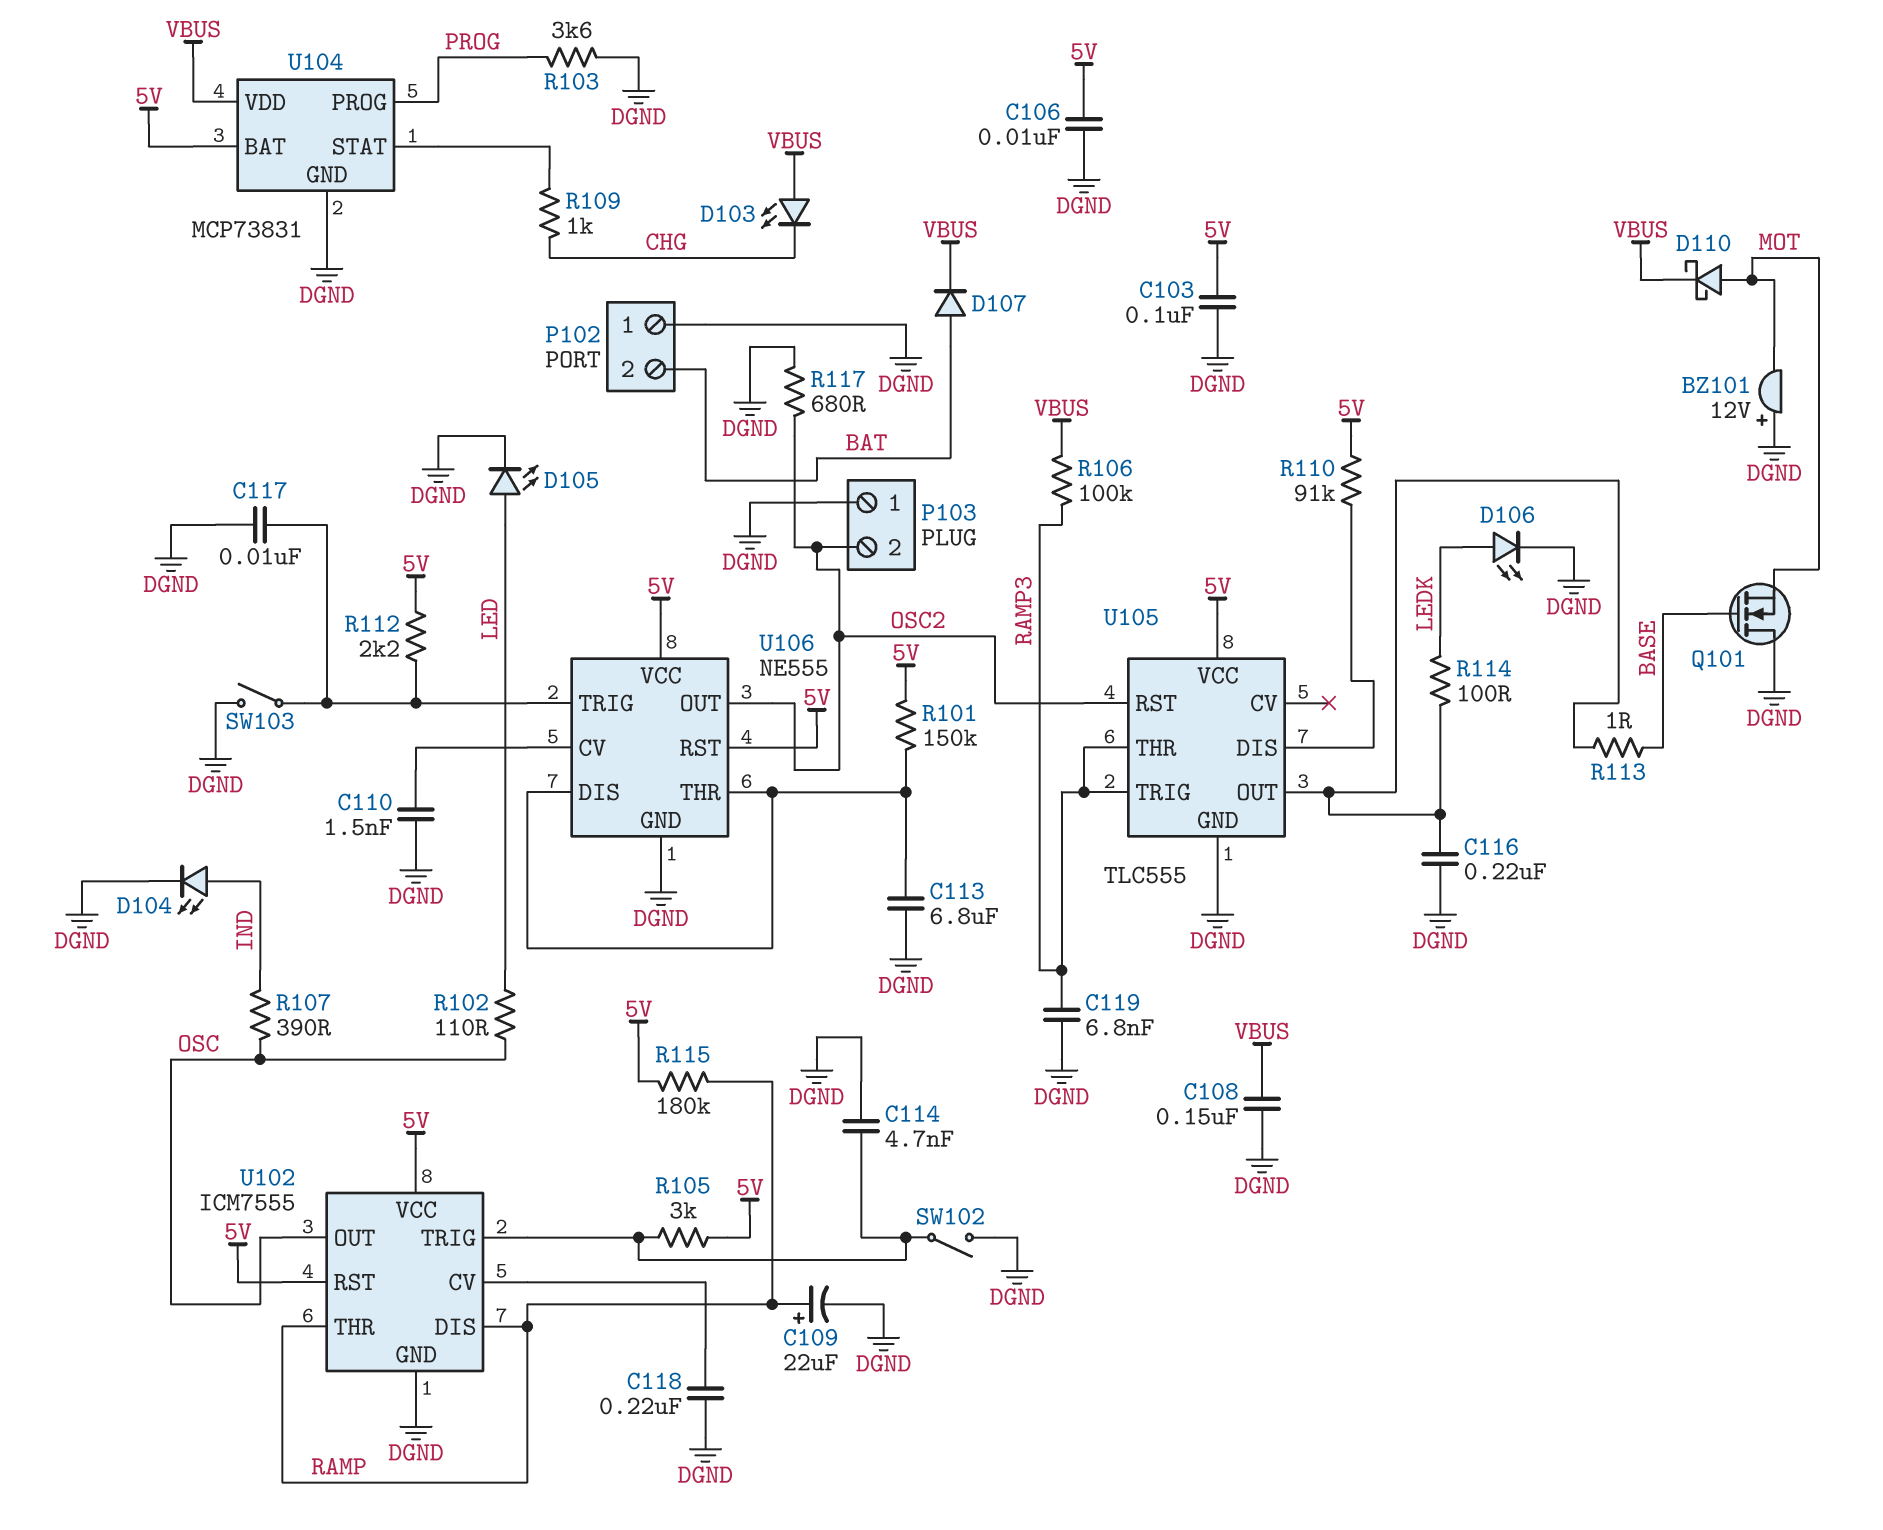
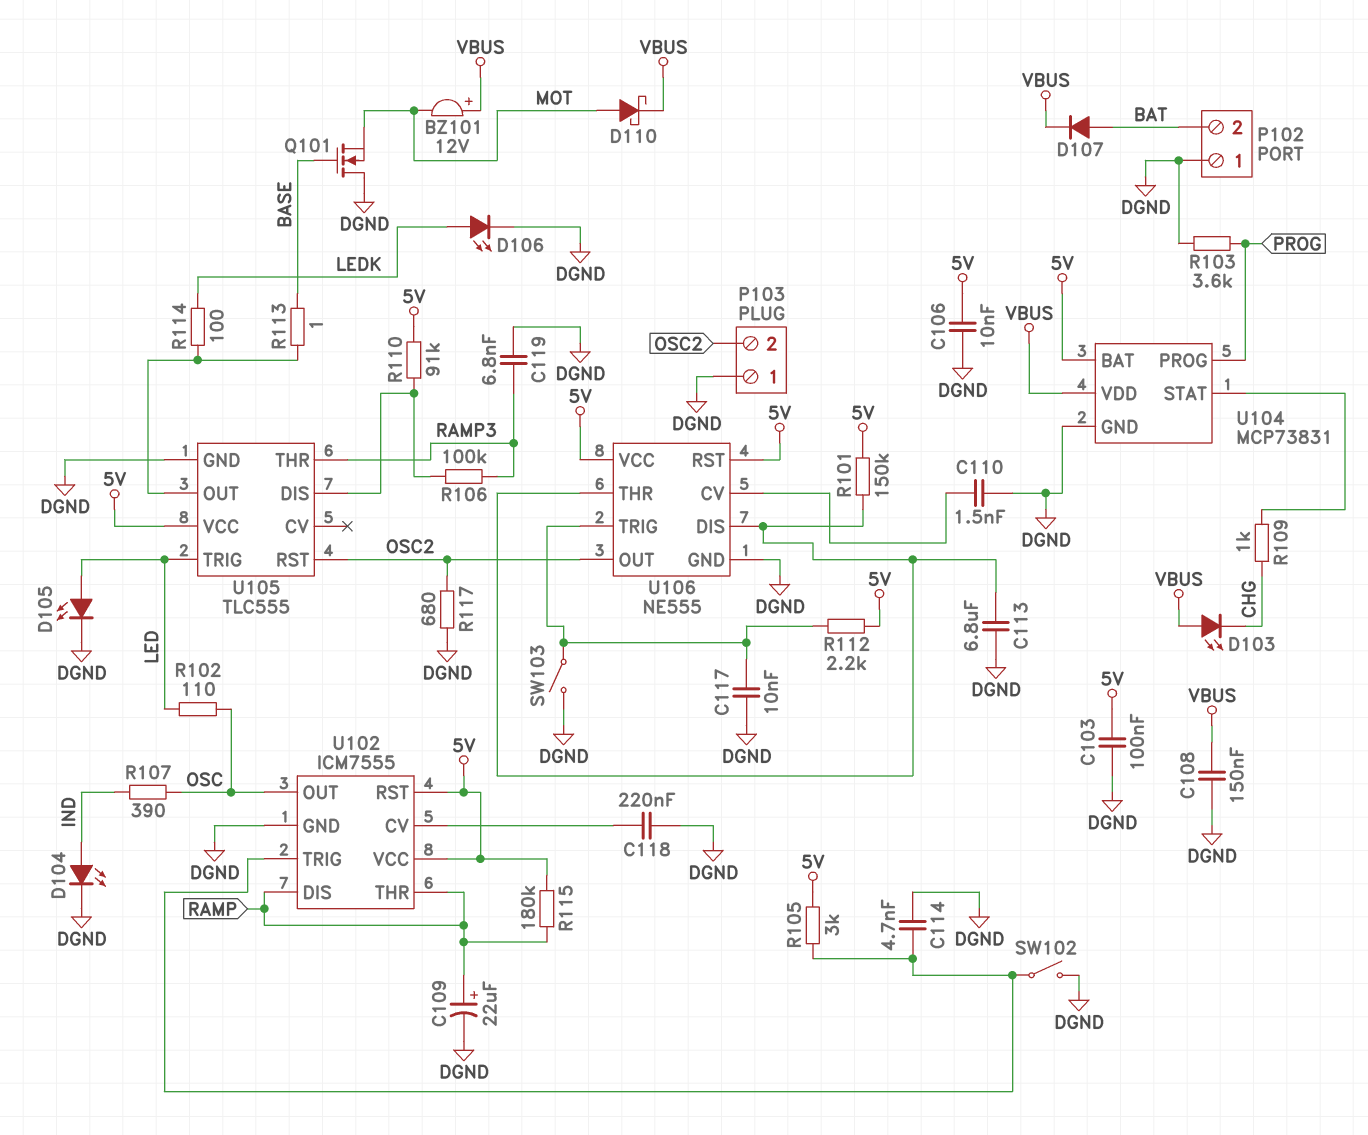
BZ101: buzzer 12V (plus DGND, minus MOT) -> buzzer 12V (plus VBUS, minus MOT)
C116: 220nF (DGND, U105/OUT) -> none
R106: 100k (RAMP3, VBUS) -> 100k (RAMP3, U105/DIS)
U105 pin TRIG: RAMP3 -> LED

